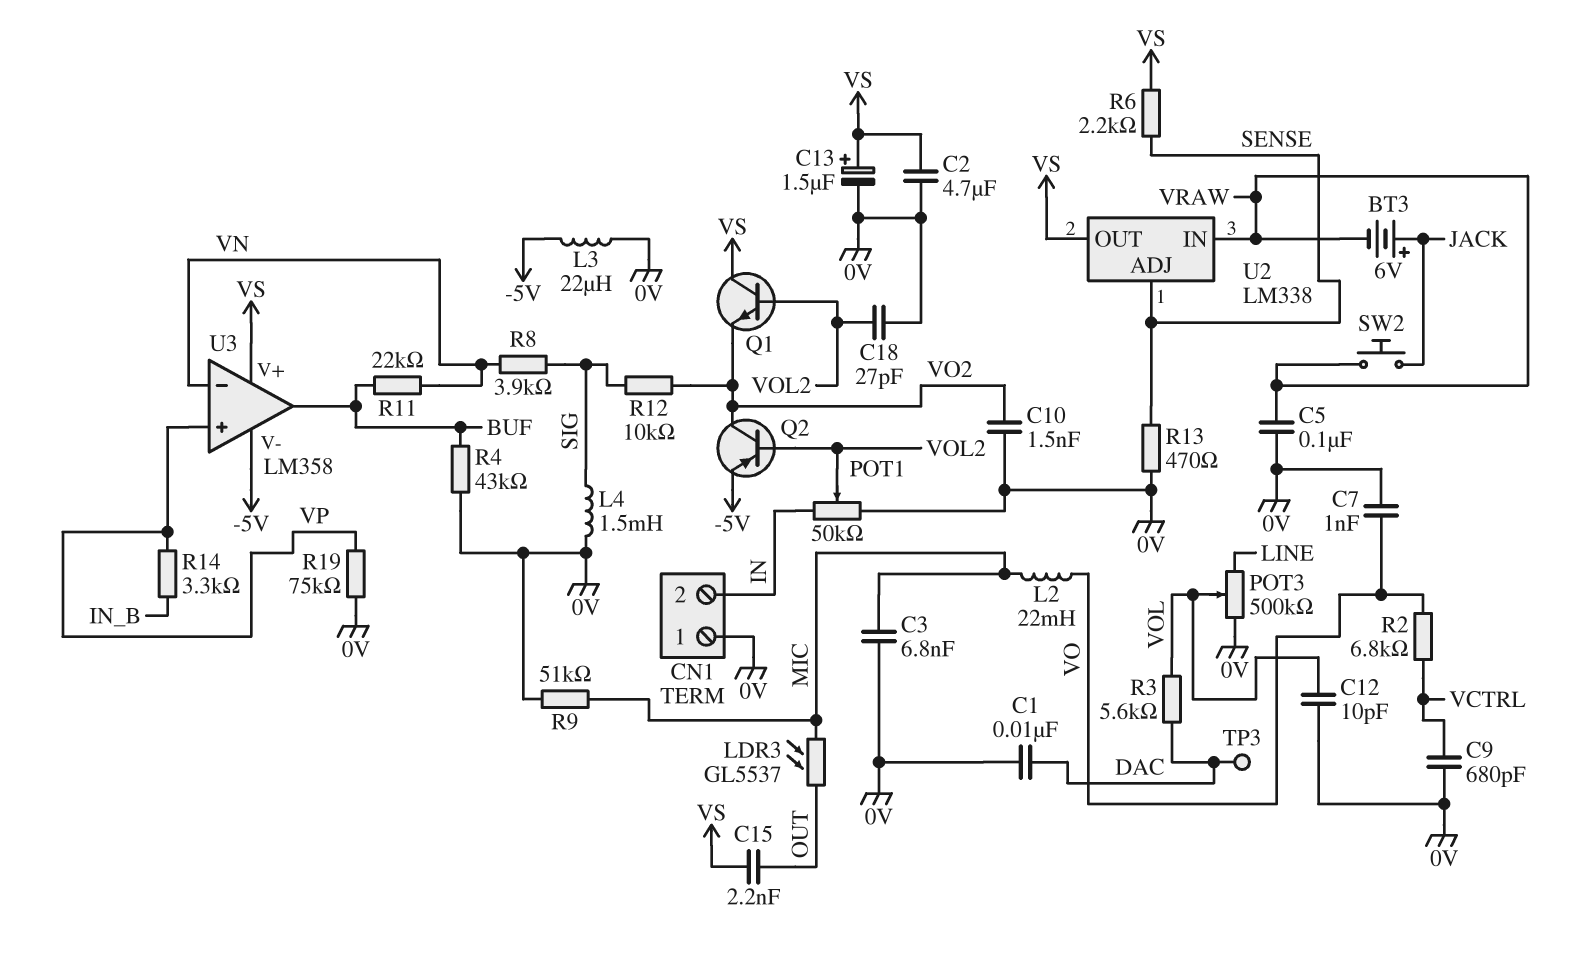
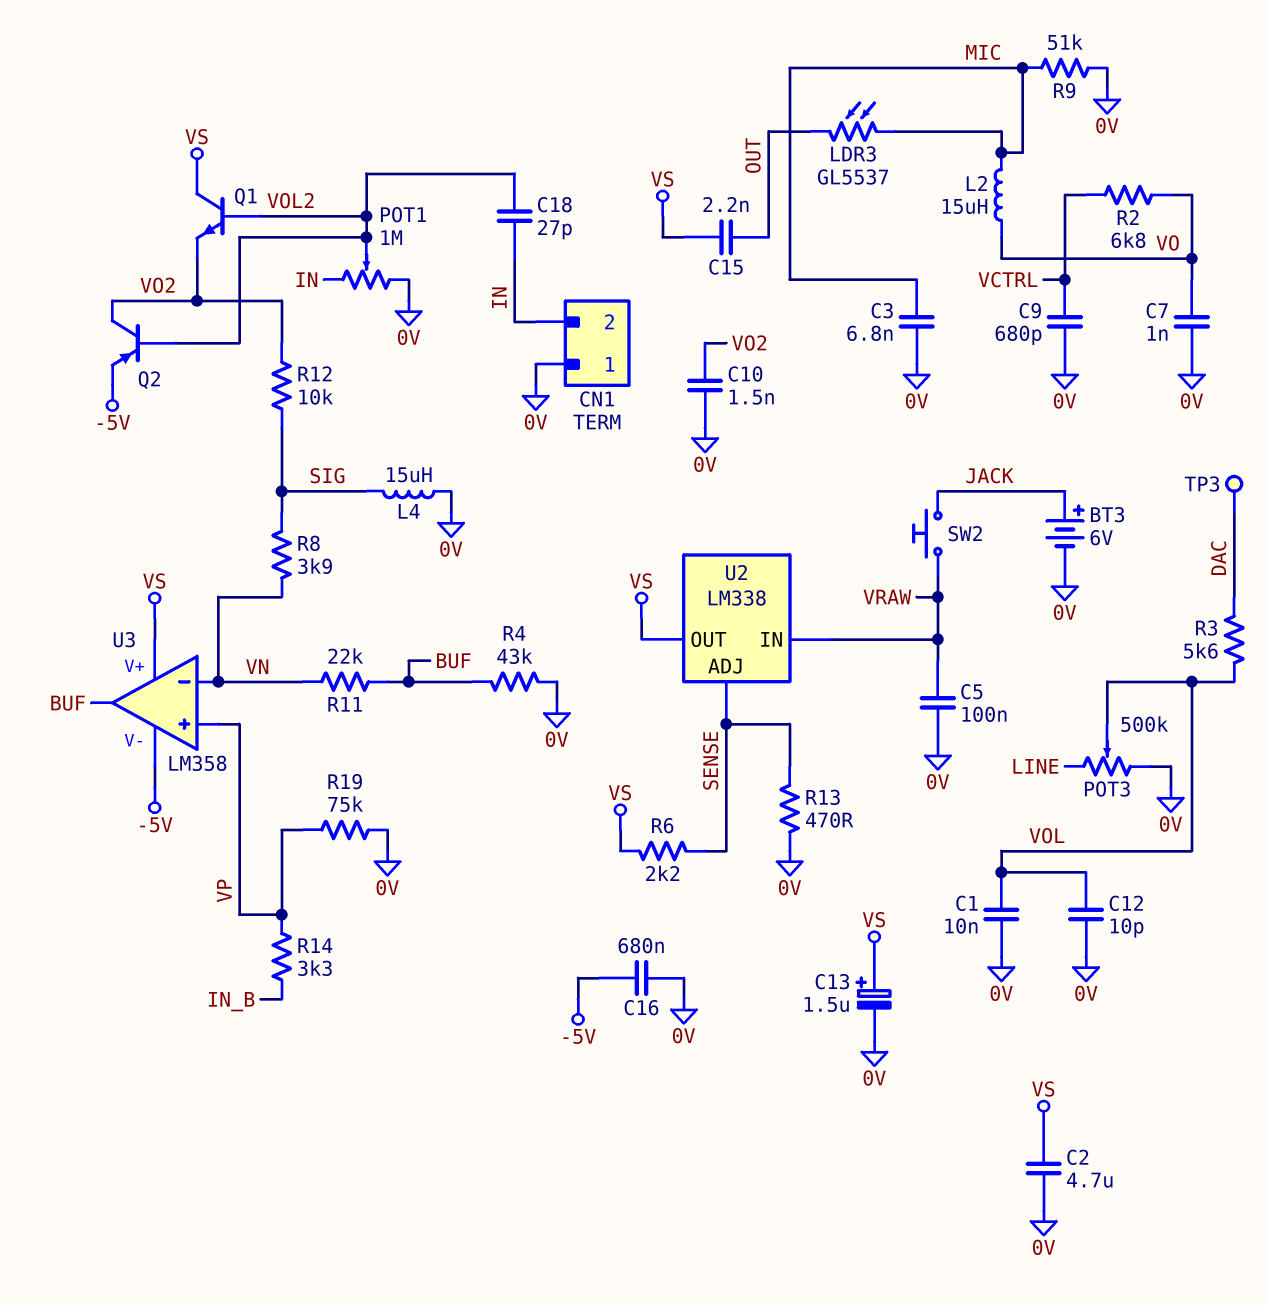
BT3: 6V (plus JACK, minus VRAW) -> 6V (plus JACK, minus 0V)
C1: 10nF (0V, DAC) -> 10nF (0V, VOL)
C16: none -> 680nF (-5V, 0V)
C18: 27pF (0V, VOL2) -> 27pF (IN, VOL2)
L2: 22mH (MIC, VO) -> 15uH (MIC, VO)
L3: 22uH (-5V, 0V) -> none
L4: 1.5mH (0V, SIG) -> 15uH (0V, SIG)
POT1: 50k (0V, IN, wiper VOL2) -> 1M (0V, IN, wiper VOL2)

